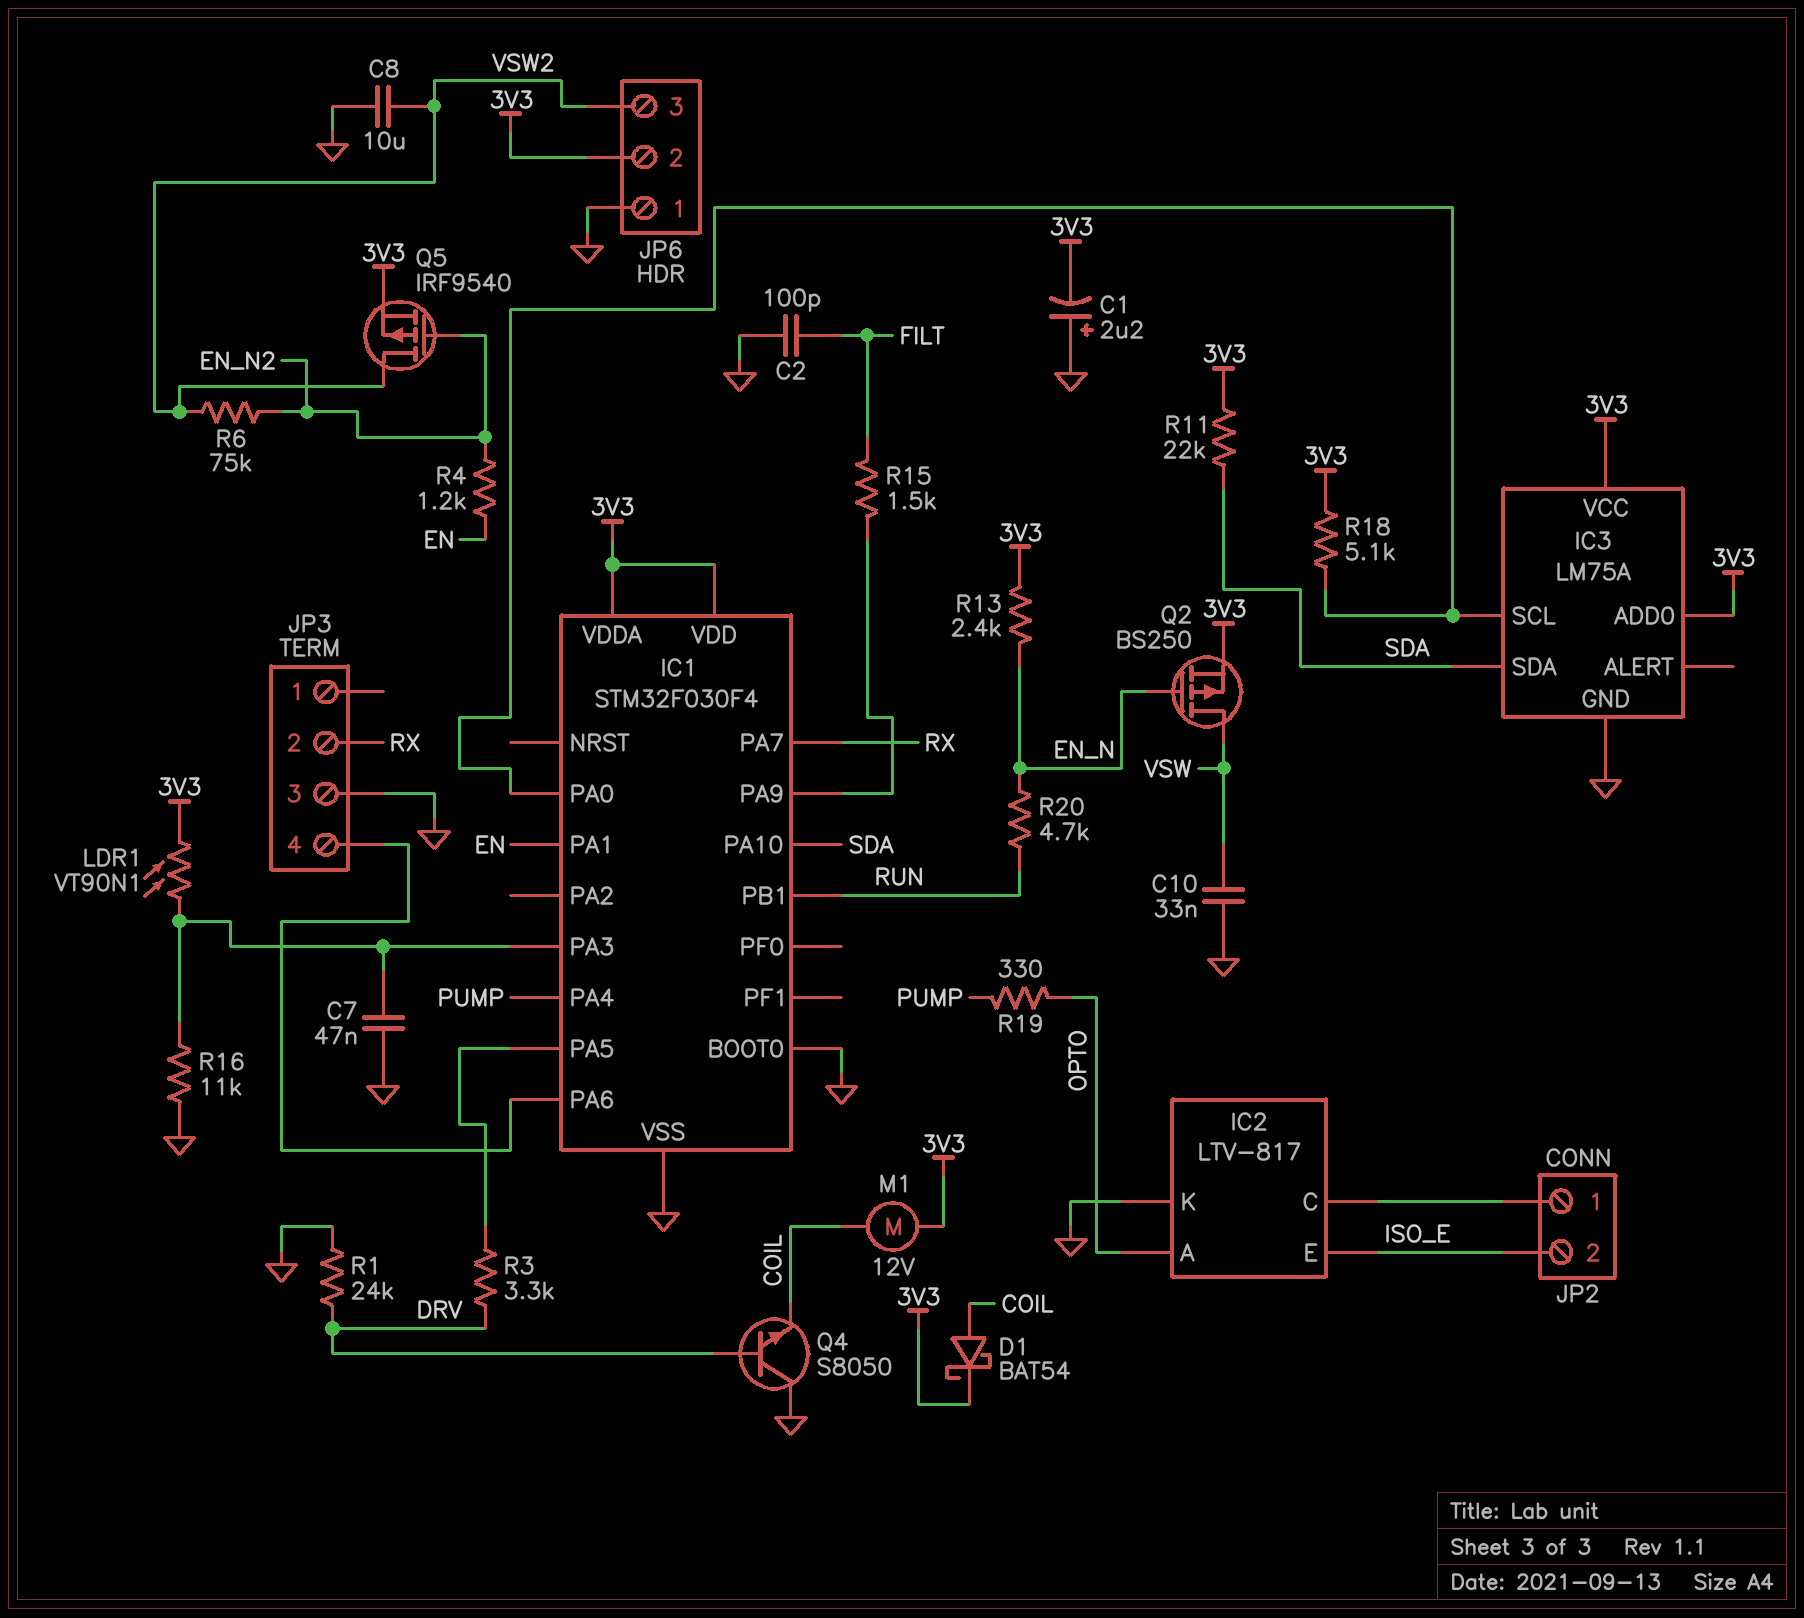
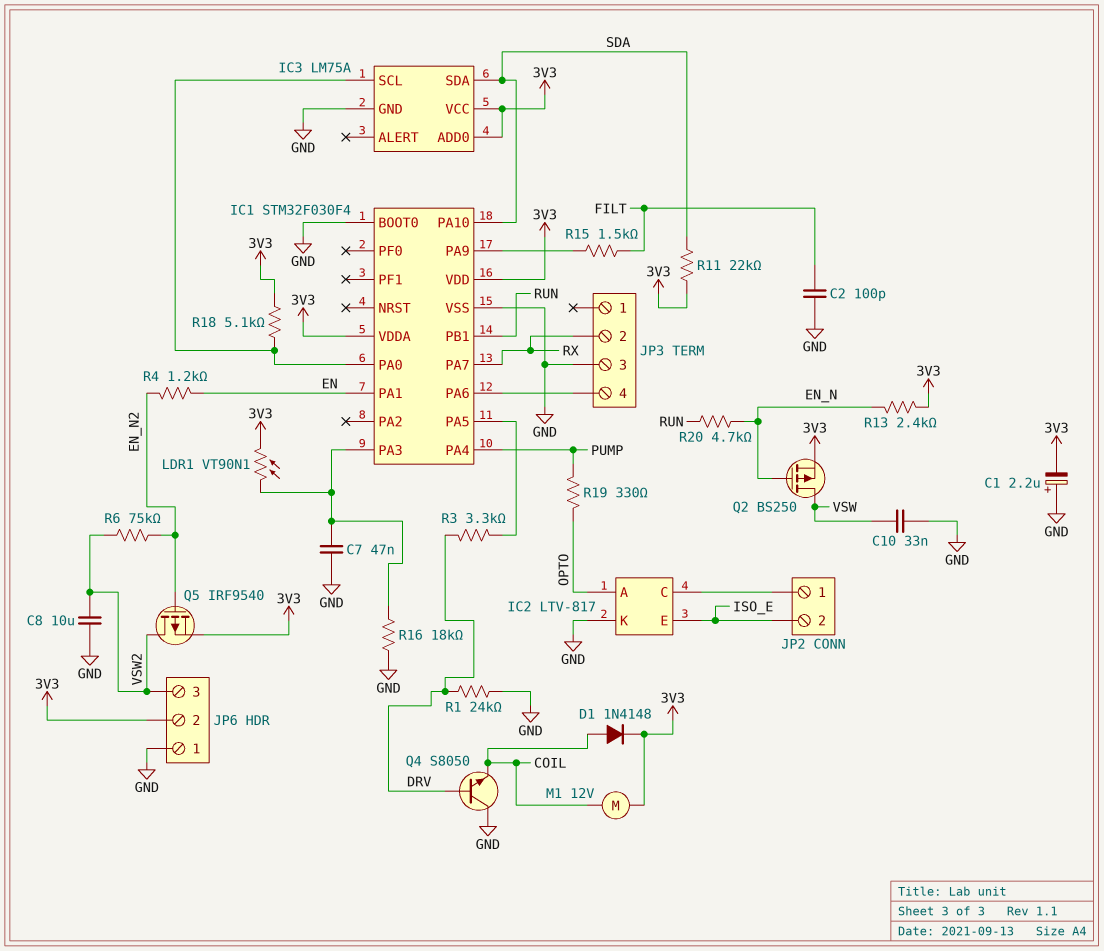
D1: schottky BAT54 (A COIL, K 3V3) -> diode 1N4148 (A COIL, K 3V3)
R16: 11k (GND, IC1/PA3) -> 18k (GND, IC1/PA3)

